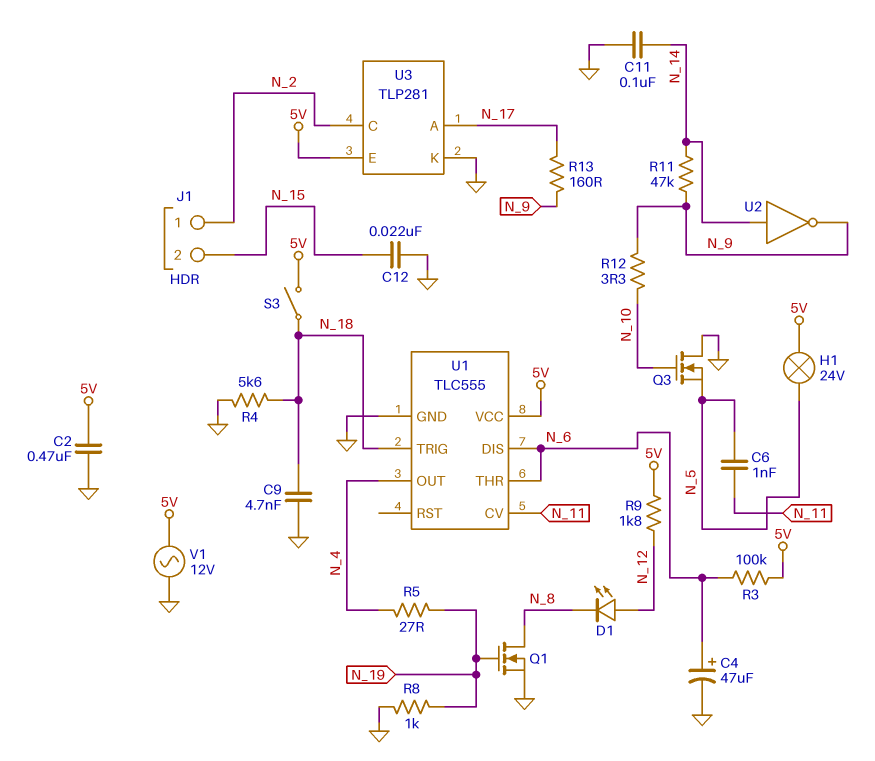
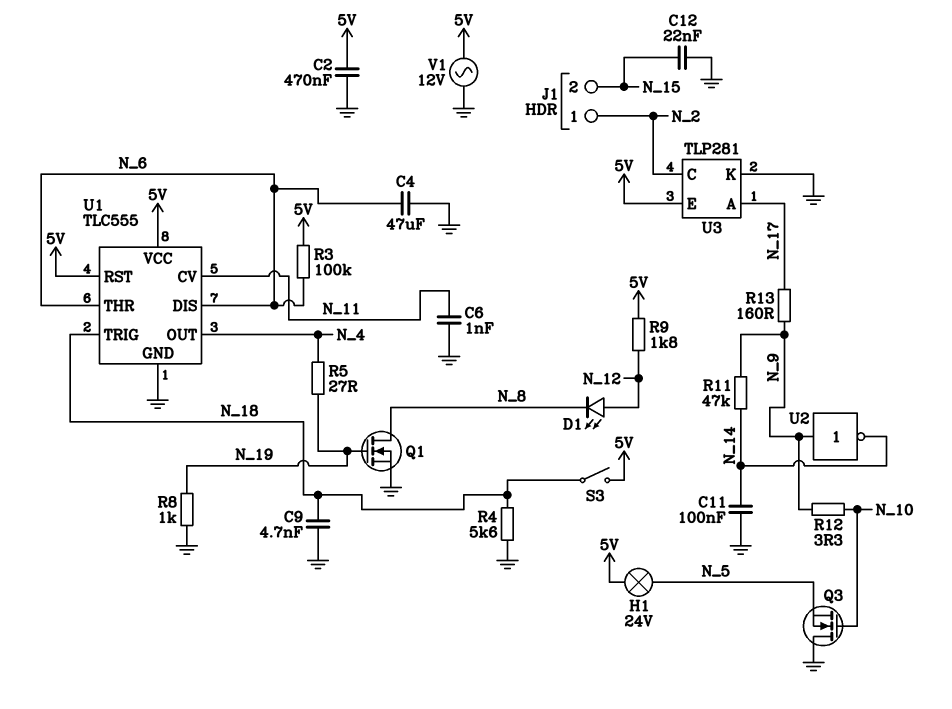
C4: 47uF (plus N_6, minus GND) -> 47uF (GND, N_6)
C6: 1nF (N_5, N_11) -> 1nF (GND, N_11)
U1 pin RST: none -> 5V
U2: NOT (in N_14, out N_9) -> NOT (in N_9, out N_14)

